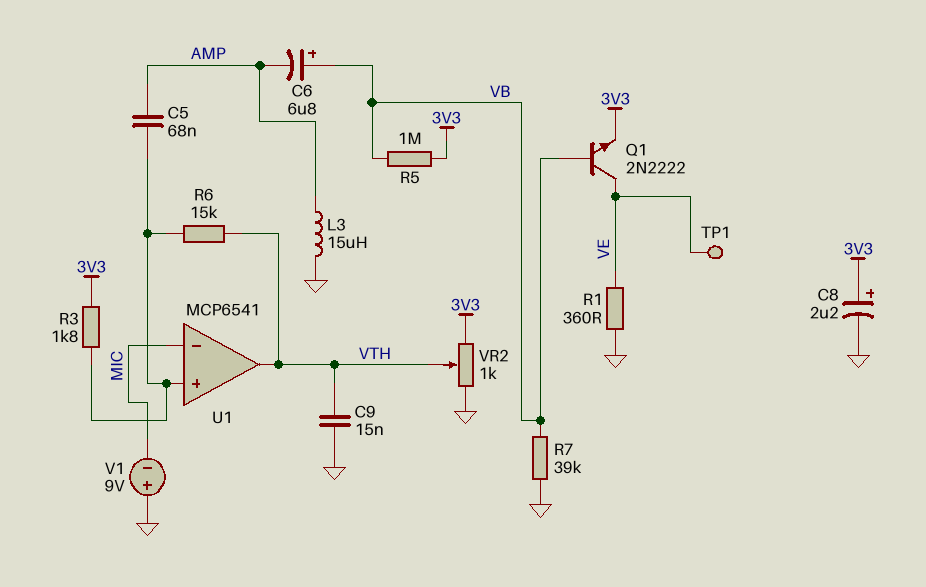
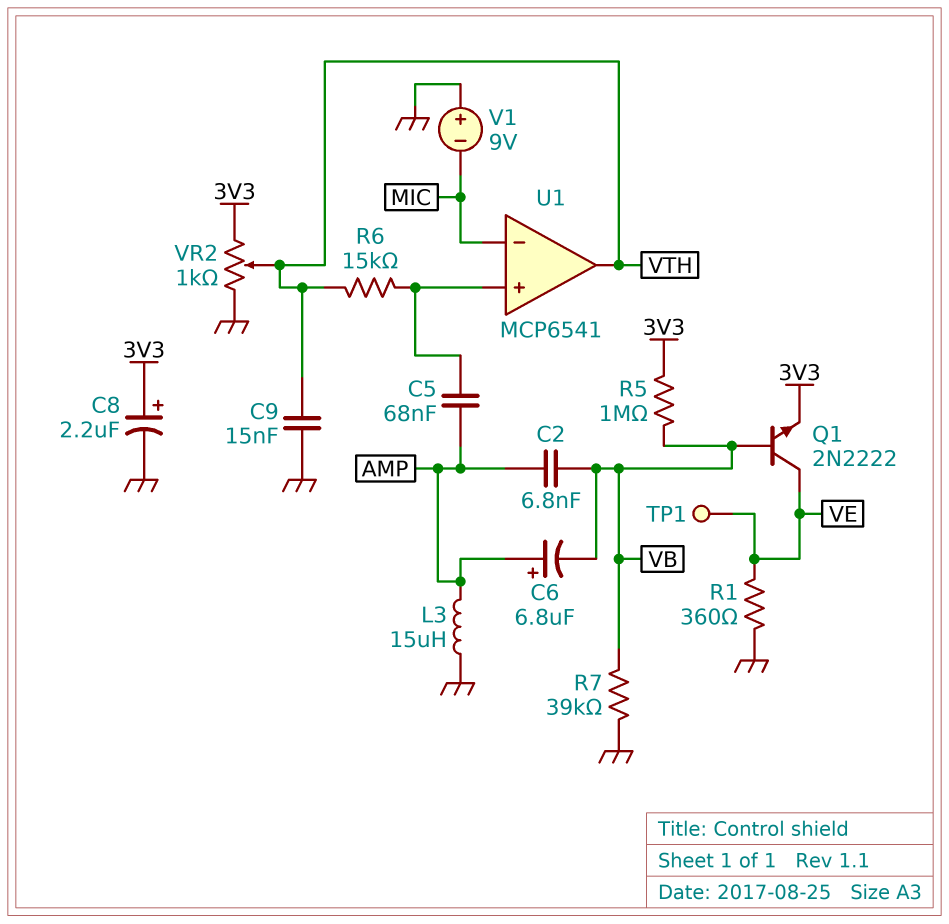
C2: none -> 6.8nF (AMP, VB)
C6: 6.8uF (plus VB, minus AMP) -> 6.8uF (plus AMP, minus VB)
R3: 1.8k (3V3, U1/in+) -> none

